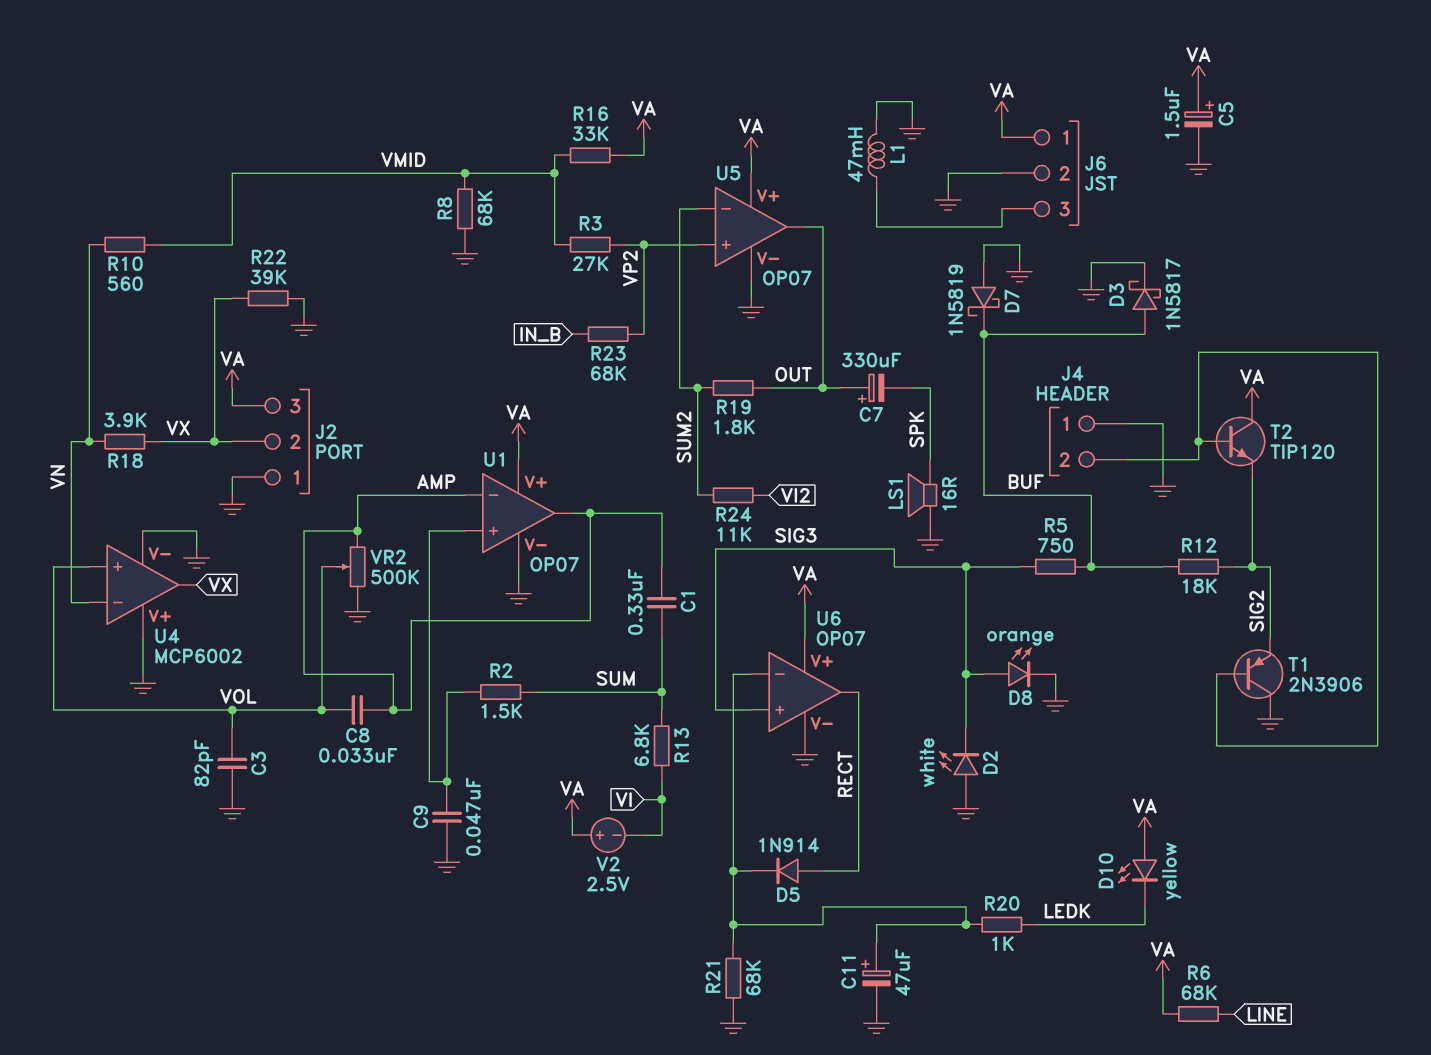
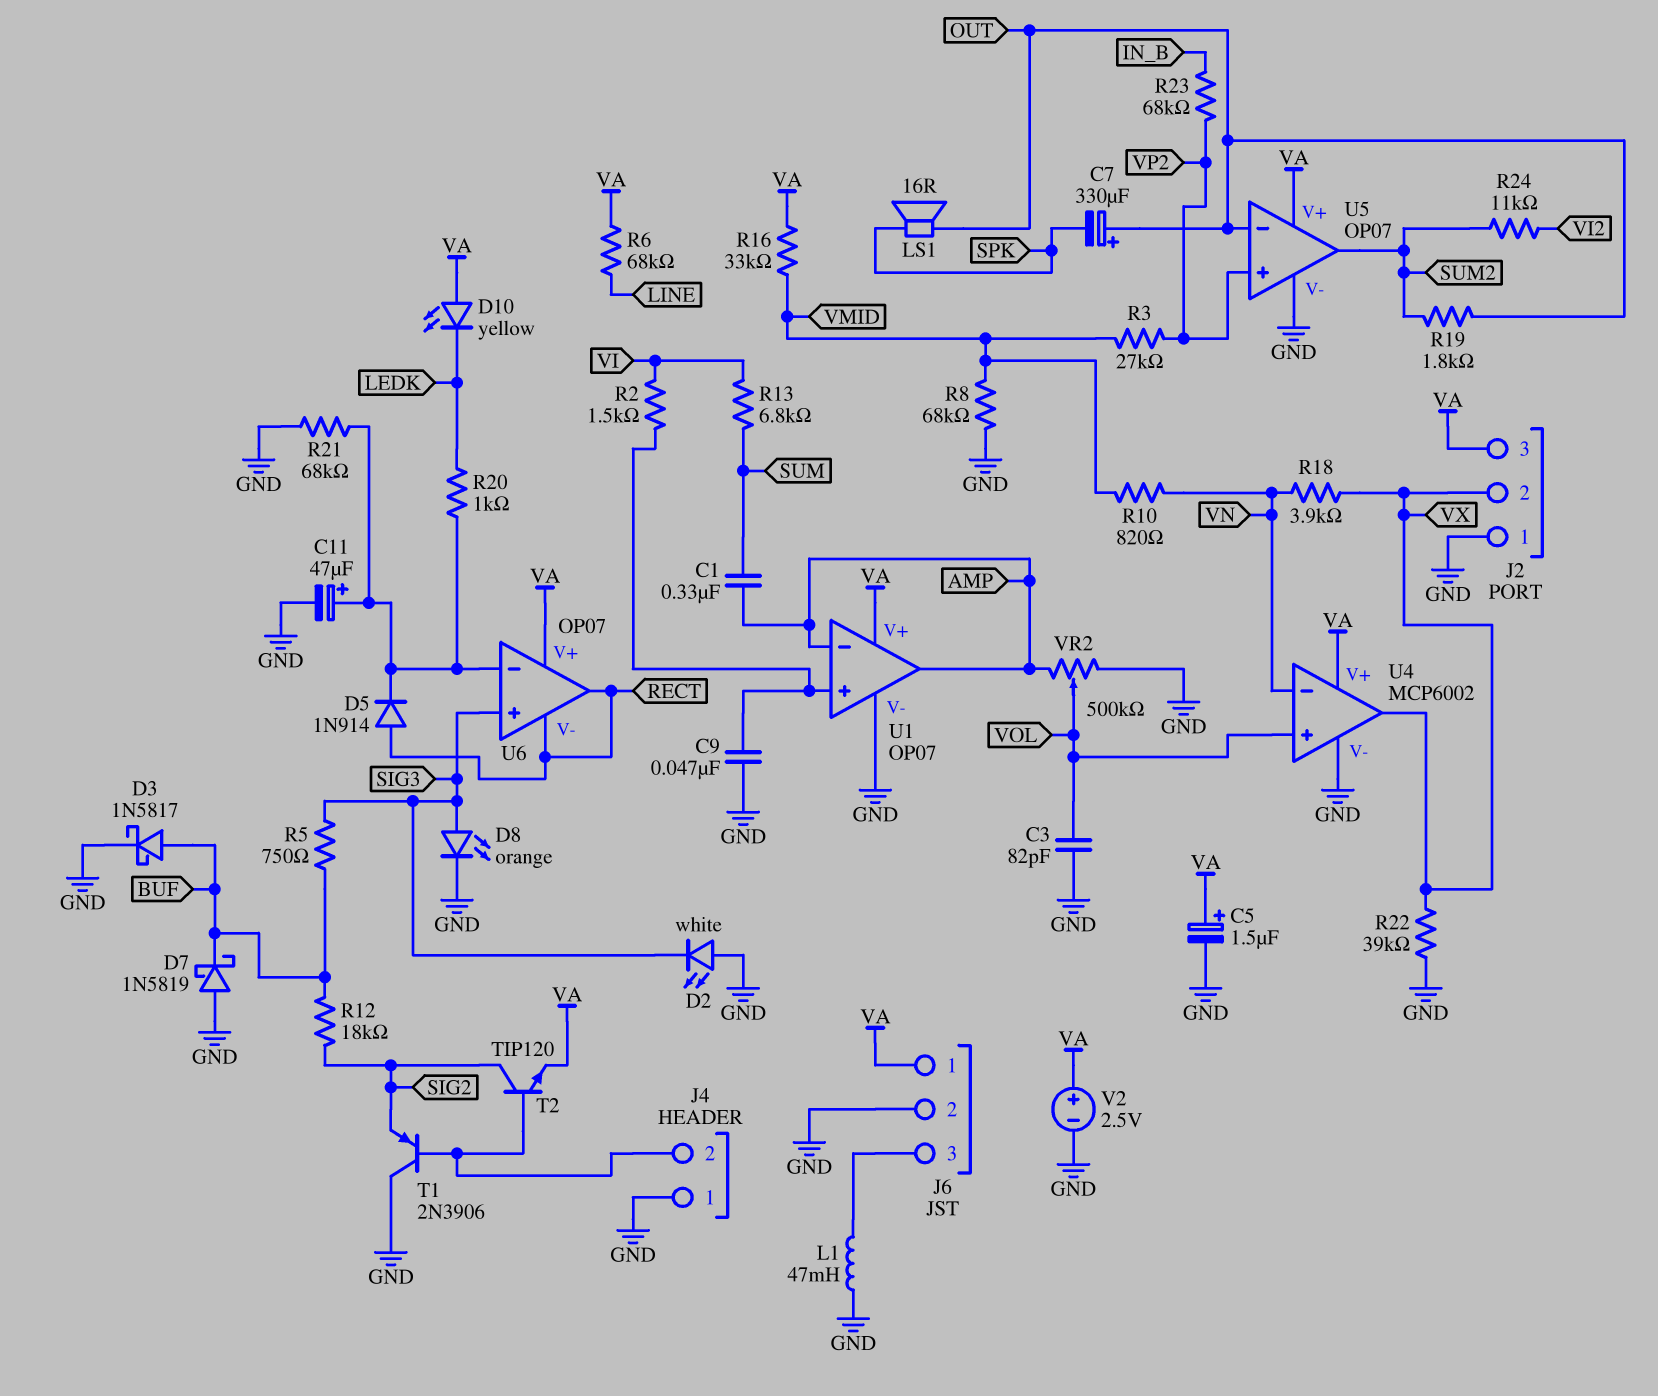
C8: 33nF (AMP, VOL) -> none
LS1: speaker 16R (GND, SPK) -> speaker 16R (OUT, SPK)
R2: 1.5k (SUM, U1/in+) -> 1.5k (U1/in+, VI)
R10: 560 (VMID, VN) -> 820 (VMID, VN)
T2: NPN TIP120 (B J4/2, C VA, E SIG2) -> NPN TIP120 (B J4/2, C SIG2, E VA)
U4 pin V+: GND -> VA
U5 pin in-: SUM2 -> OUT
U5 pin out: OUT -> SUM2
U6 pin V-: GND -> RECT
V2: 2.5V (plus VA, minus VI) -> 2.5V (plus VA, minus GND)

